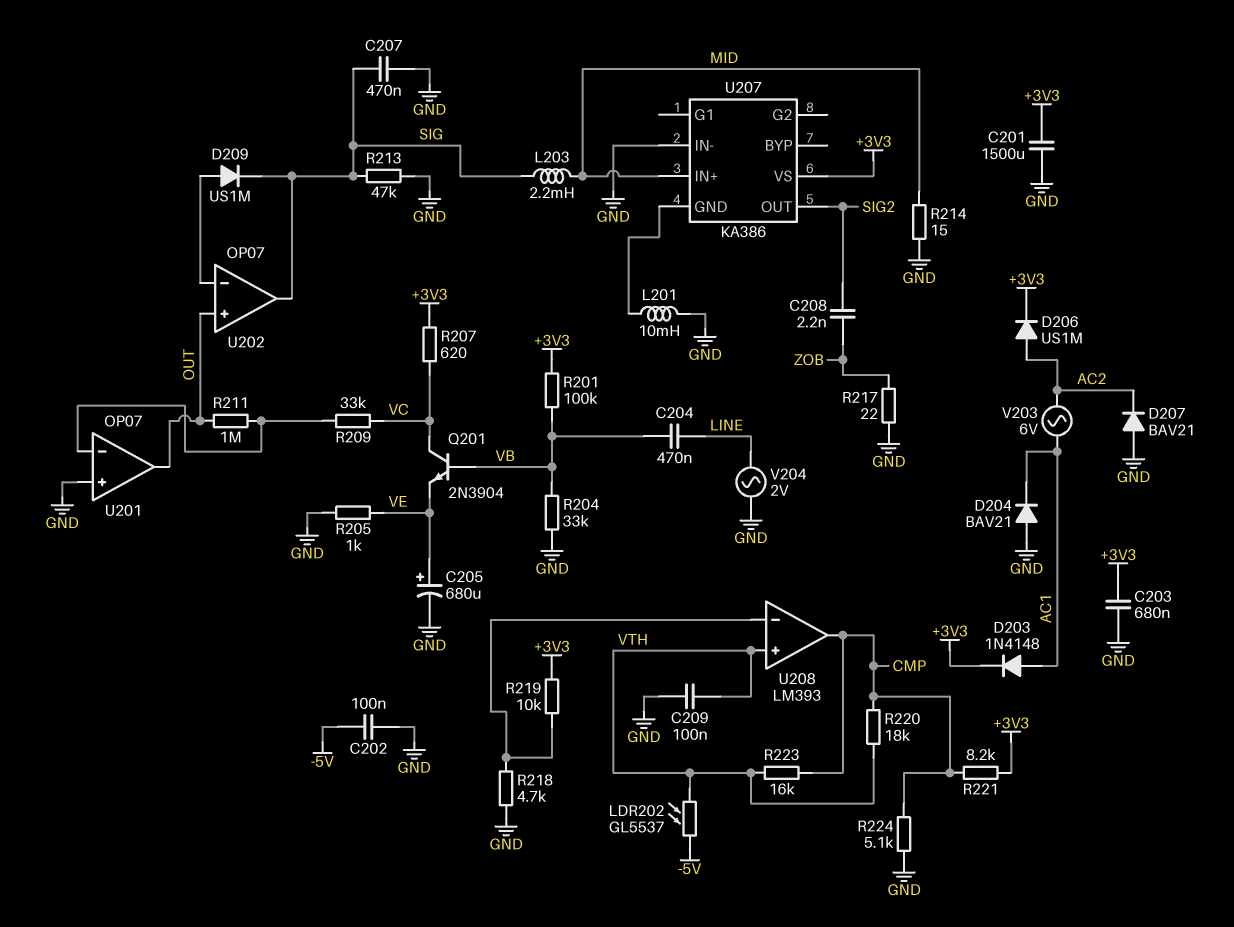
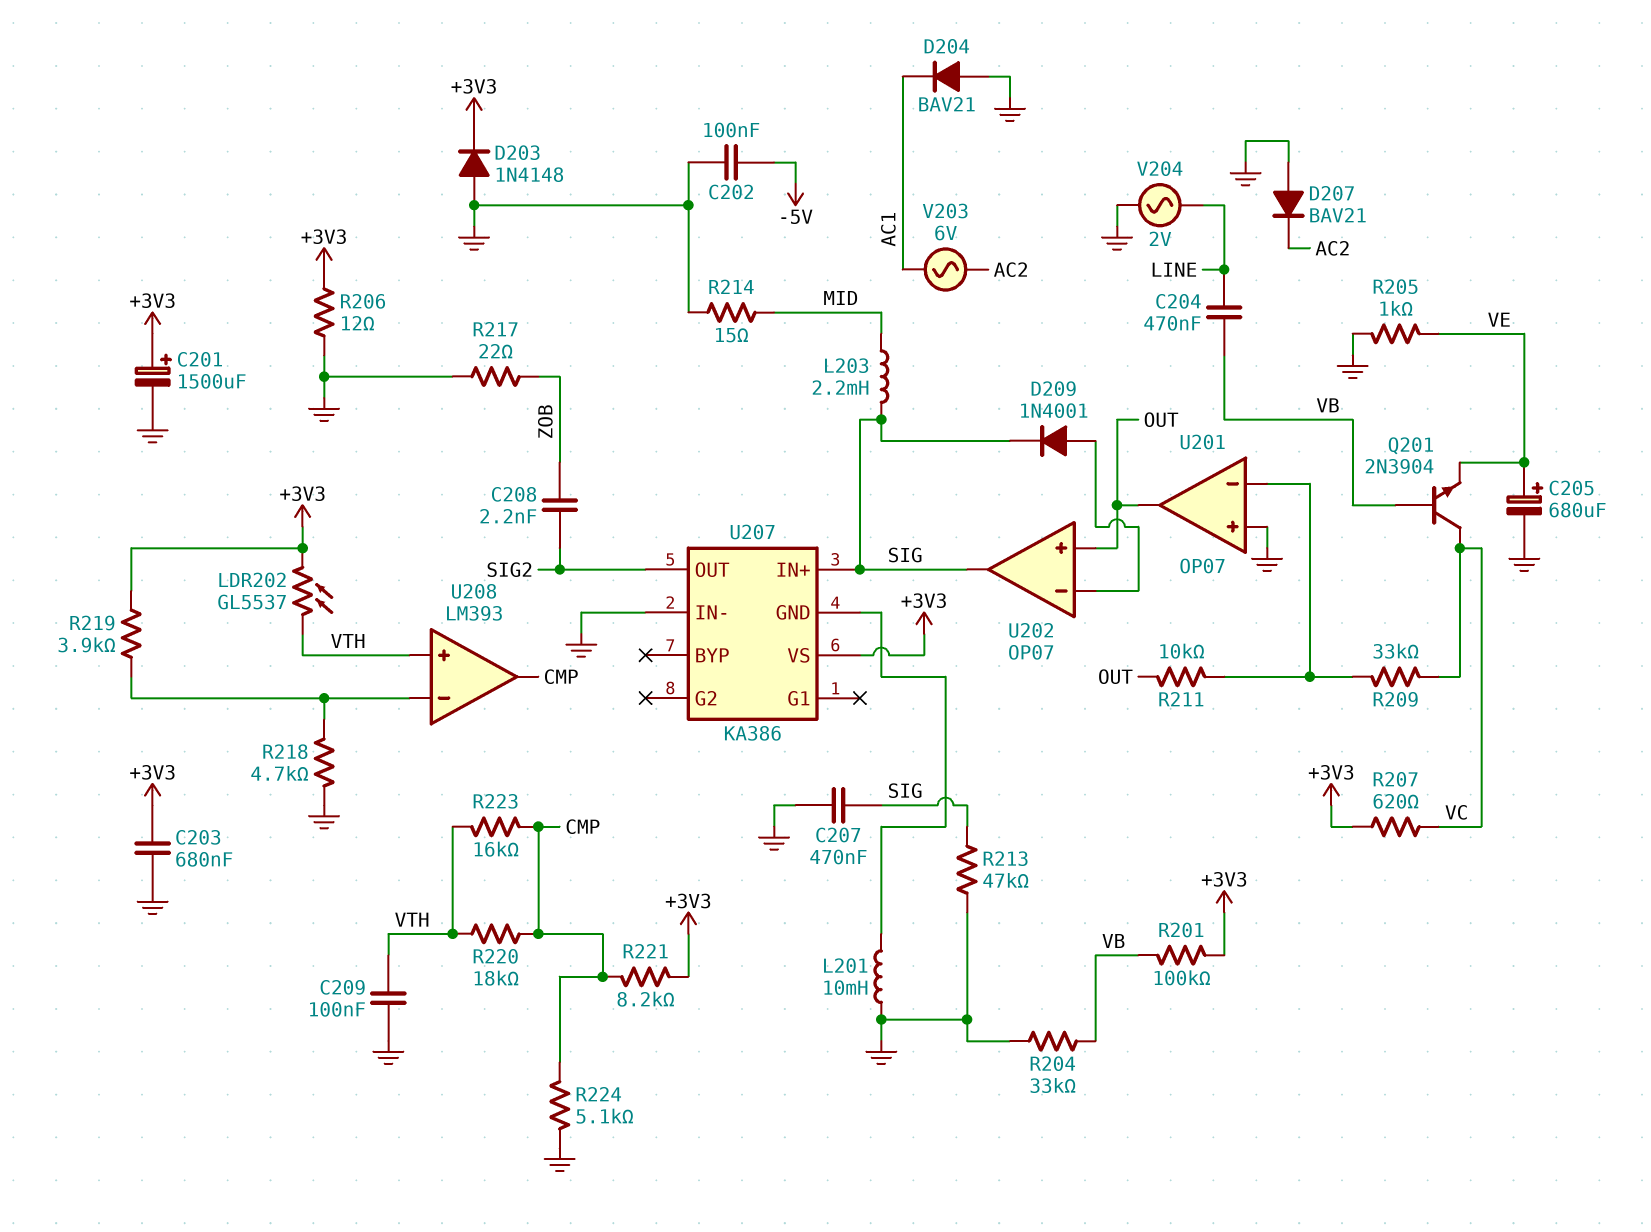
C201: 1500uF (+3V3, GND) -> 1500uF (plus +3V3, minus GND)
D203: diode 1N4148 (A AC1, K +3V3) -> diode 1N4148 (A GND, K +3V3)
D206: diode US1M (A AC2, K +3V3) -> none
D209: diode US1M (A U202/in-, K SIG) -> diode 1N4001 (A U202/in-, K SIG)
LDR202: GL5537 (-5V, VTH) -> GL5537 (+3V3, VTH)
R206: none -> 12 (+3V3, GND)
R211: 1M (OUT, U201/in-) -> 10k (OUT, U201/in-)
R219: 10k (+3V3, U208/in-) -> 3.9k (+3V3, U208/in-)
U207 pin IN+: MID -> SIG

